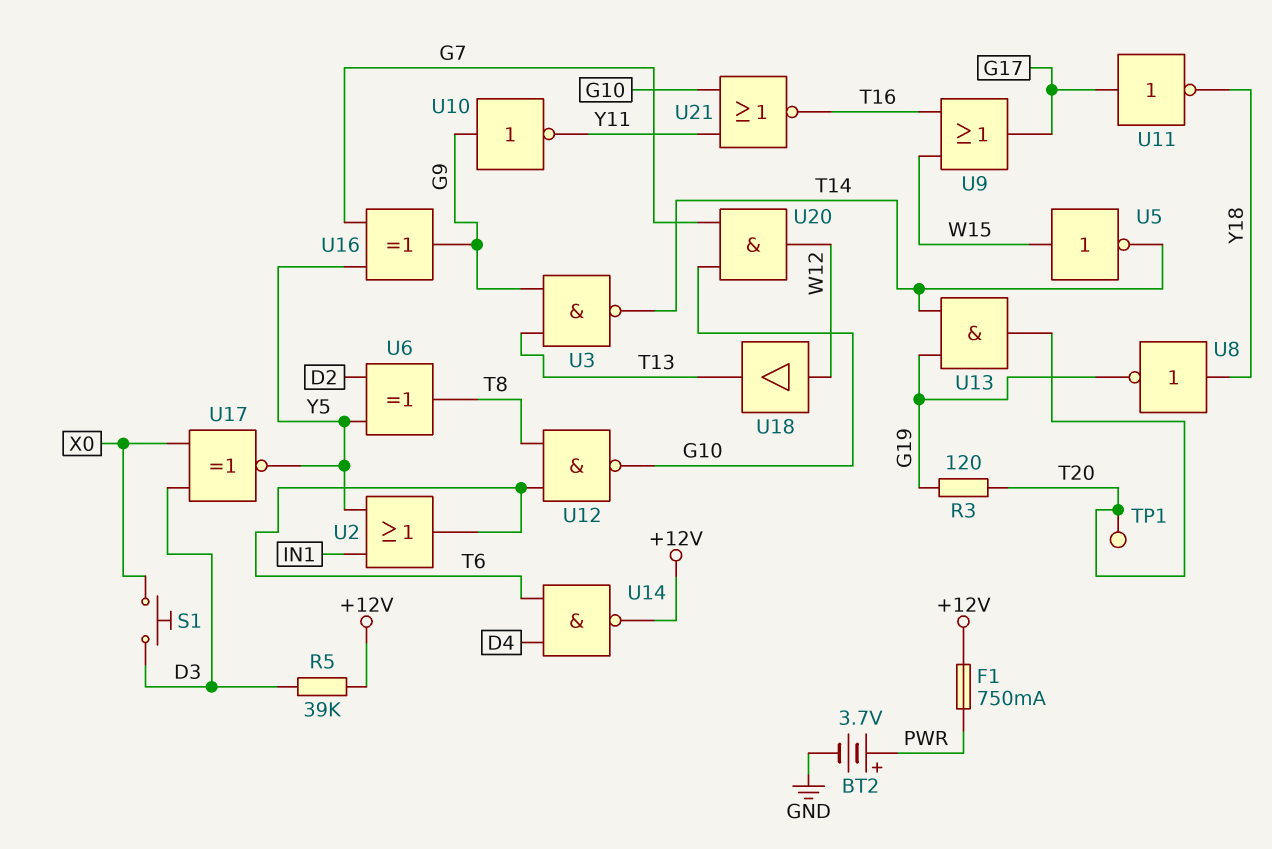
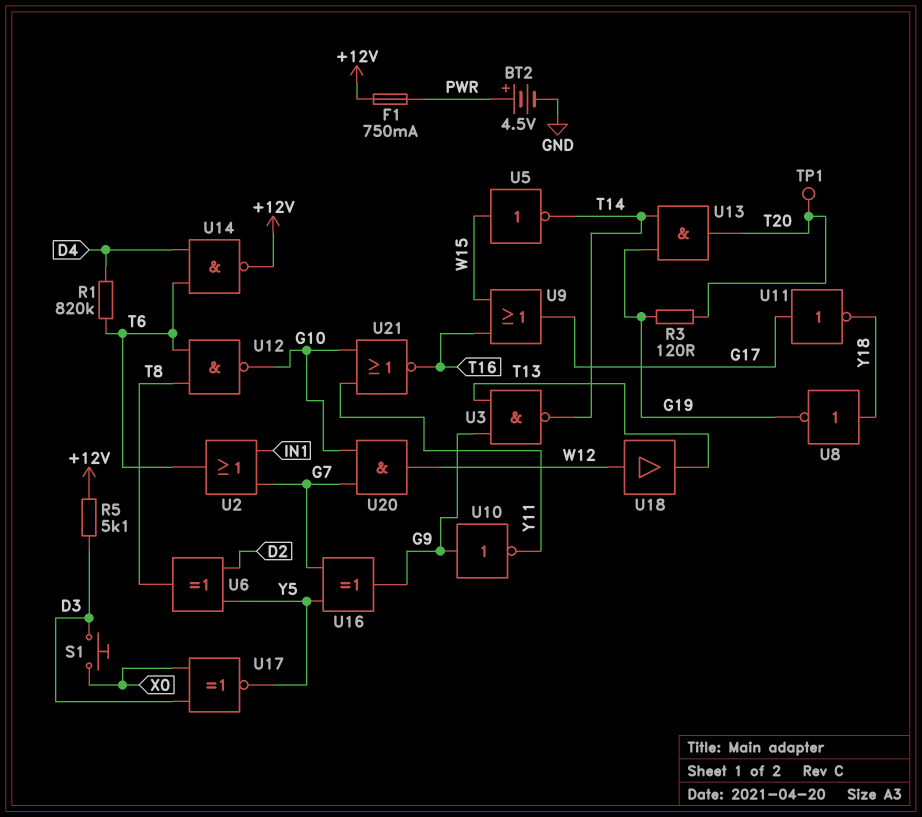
BT2: 3.7V (plus PWR, minus GND) -> 4.5V (plus PWR, minus GND)
R1: none -> 820k (D4, T6)
R5: 39k (+12V, D3) -> 5.1k (+12V, D3)
U2: OR (in IN1, in Y5, out T6) -> OR (in G7, in IN1, out T6)

